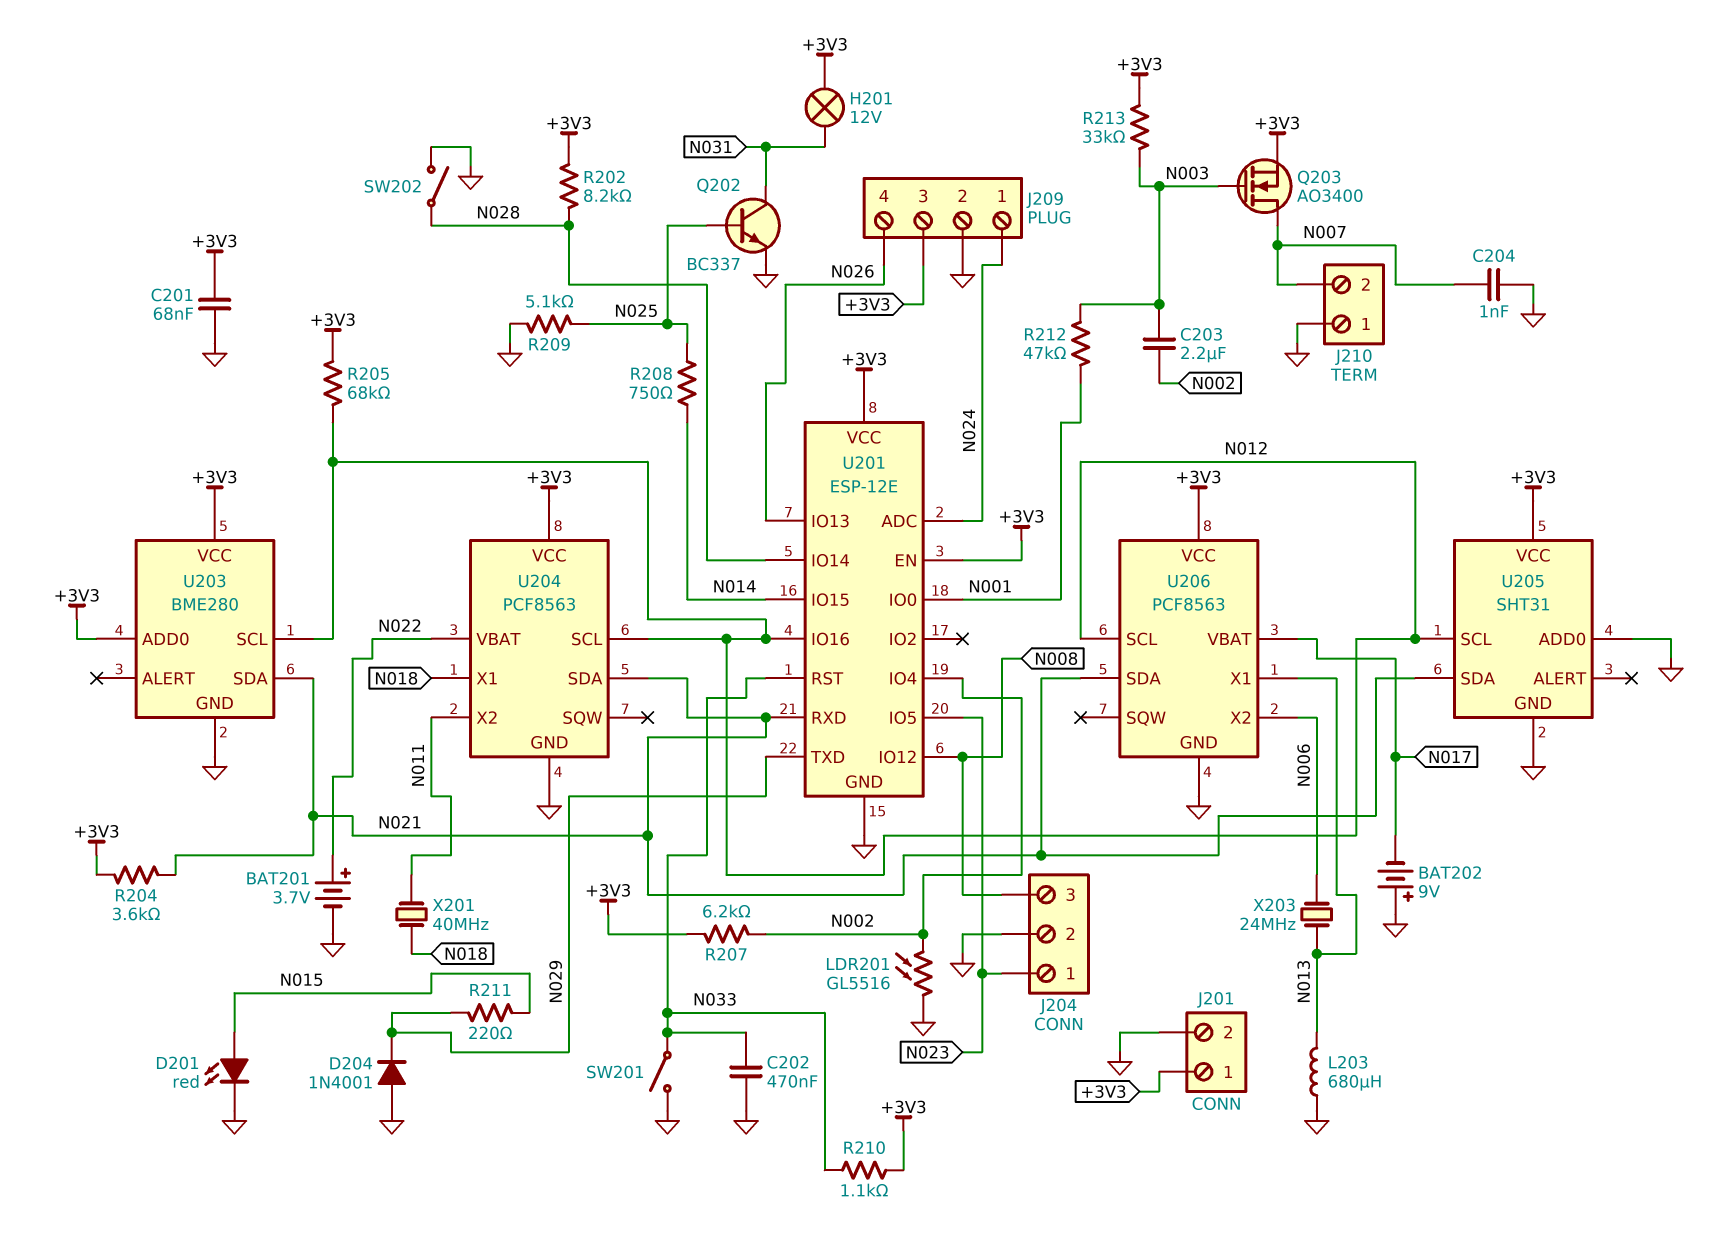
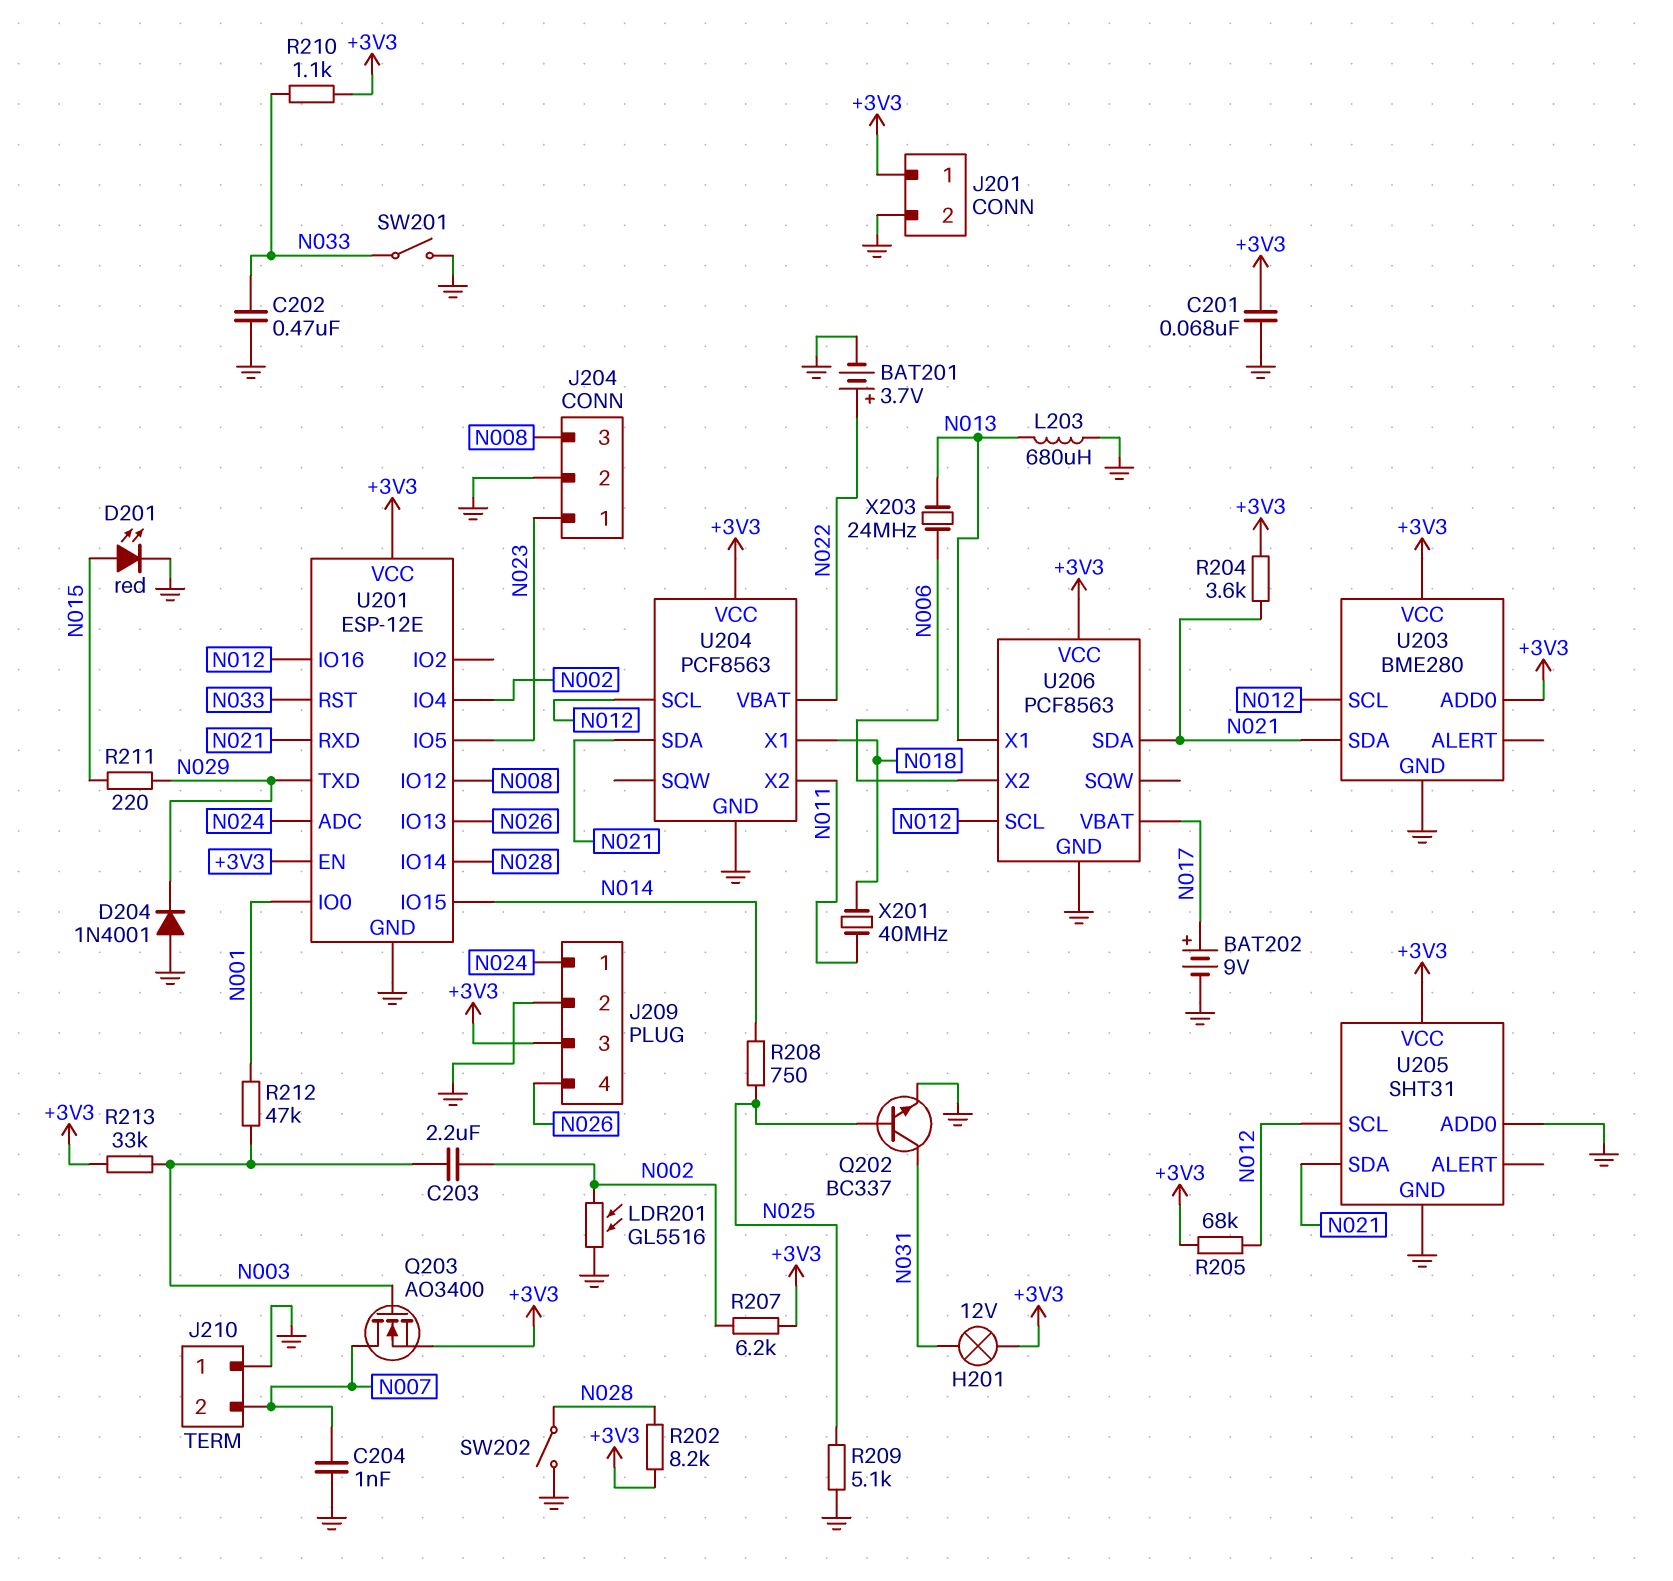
BAT202: 9V (plus GND, minus N017) -> 9V (plus N017, minus GND)

